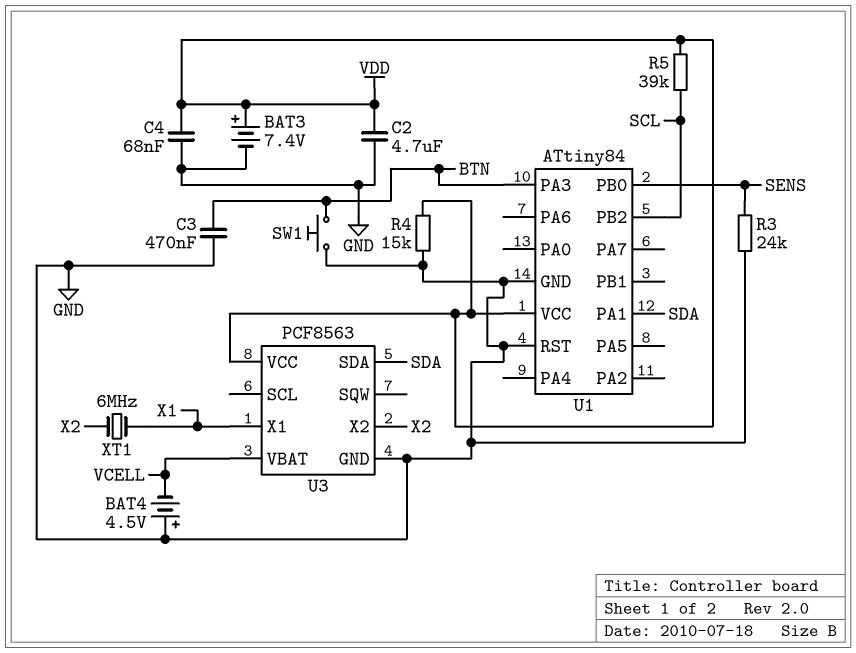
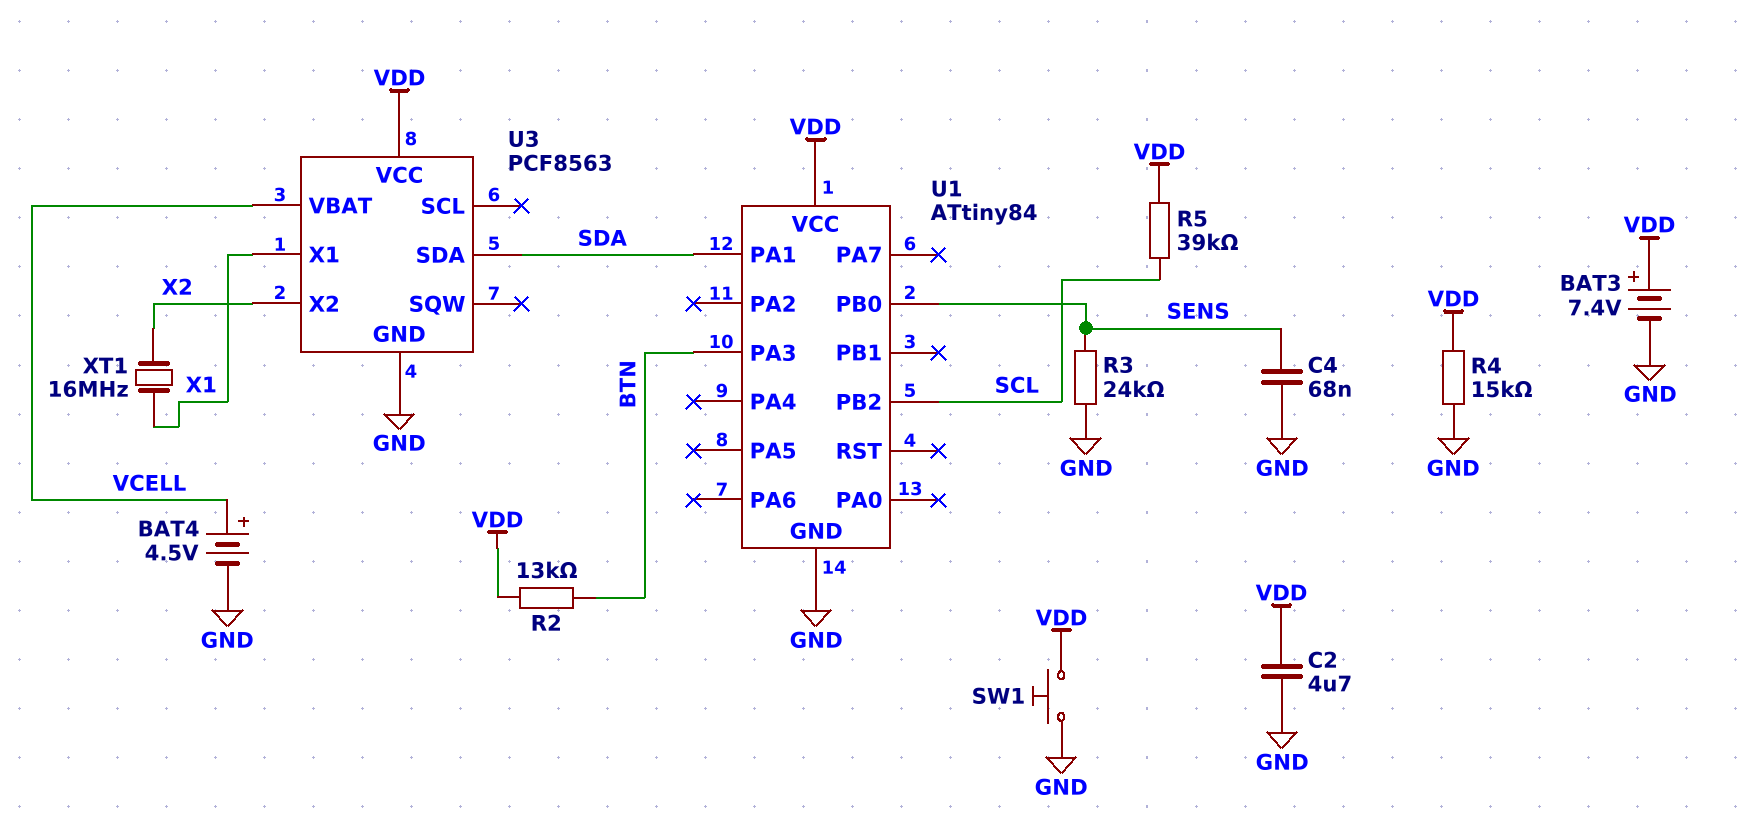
BAT4: 4.5V (plus GND, minus VCELL) -> 4.5V (plus VCELL, minus GND)
C3: 470nF (BTN, GND) -> none
C4: 68nF (GND, VDD) -> 68nF (GND, SENS)
R2: none -> 13k (BTN, VDD)
SW1: button (BTN, GND) -> button (GND, VDD)
U1 pin RST: GND -> none
XT1: 6MHz (X1, X2) -> 16MHz (X1, X2)

